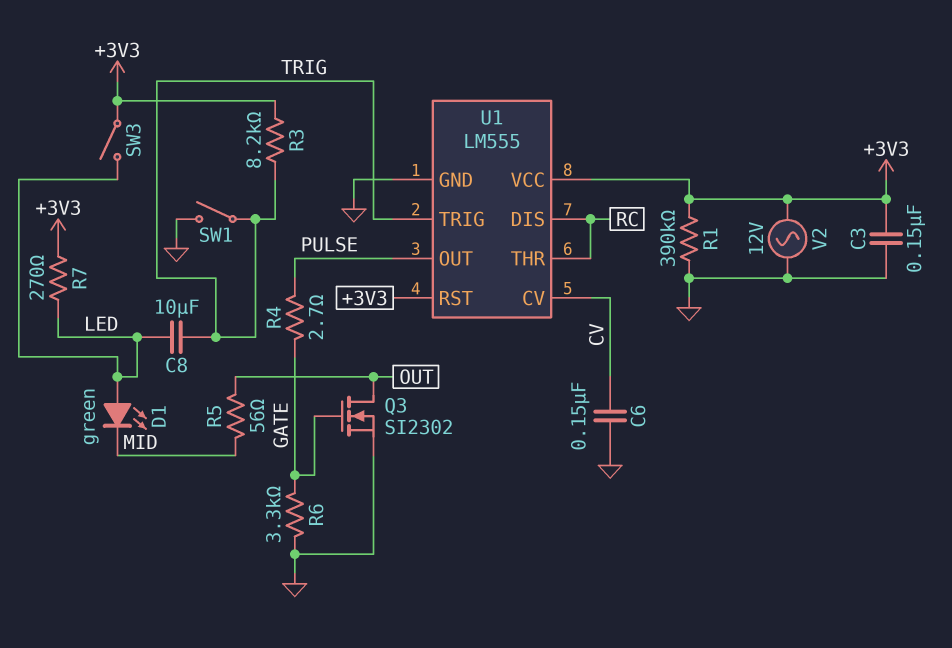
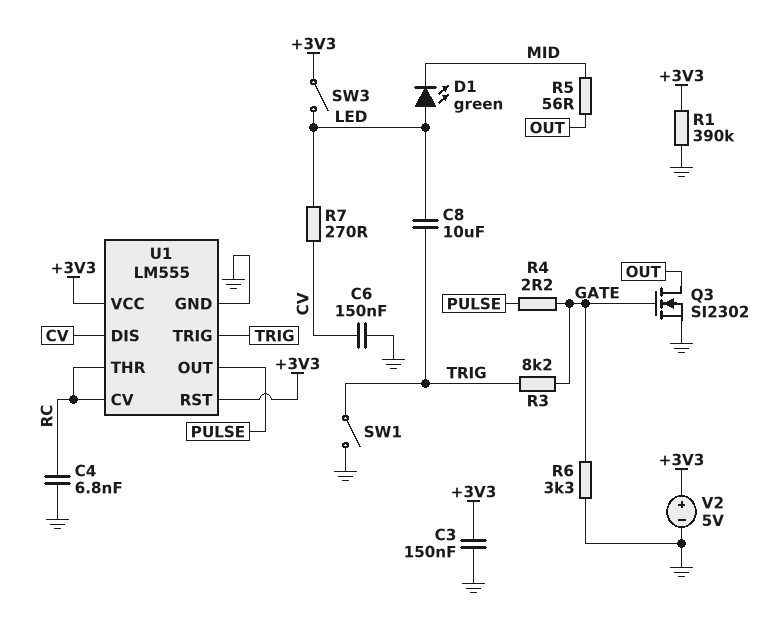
C4: none -> 6.8nF (GND, RC)
R3: 8.2k (+3V3, TRIG) -> 8.2k (GATE, TRIG)
R4: 2.7 (GATE, PULSE) -> 2.2 (GATE, PULSE)
R7: 270 (+3V3, LED) -> 270 (CV, LED)
U1 pin CV: CV -> RC
U1 pin DIS: RC -> CV
V2: AC 12V (+3V3, GND) -> 5V (plus +3V3, minus GND)

